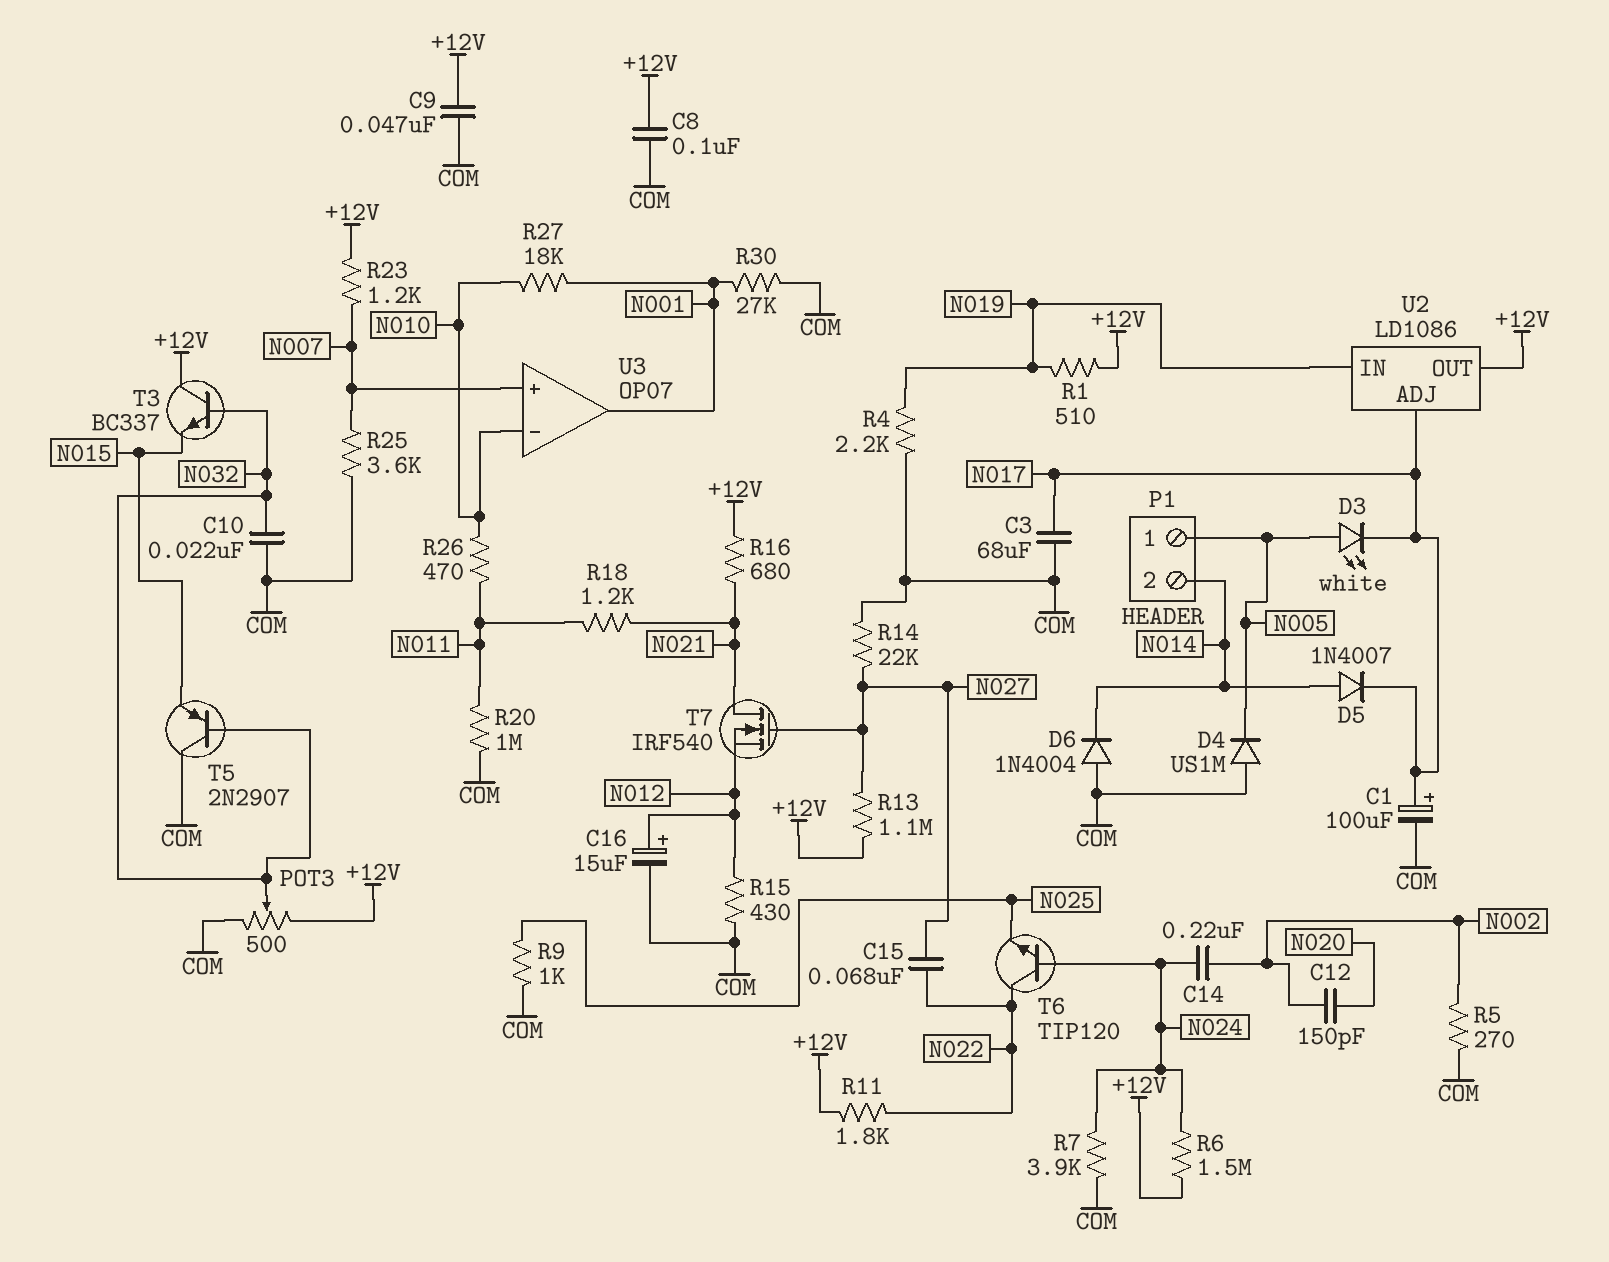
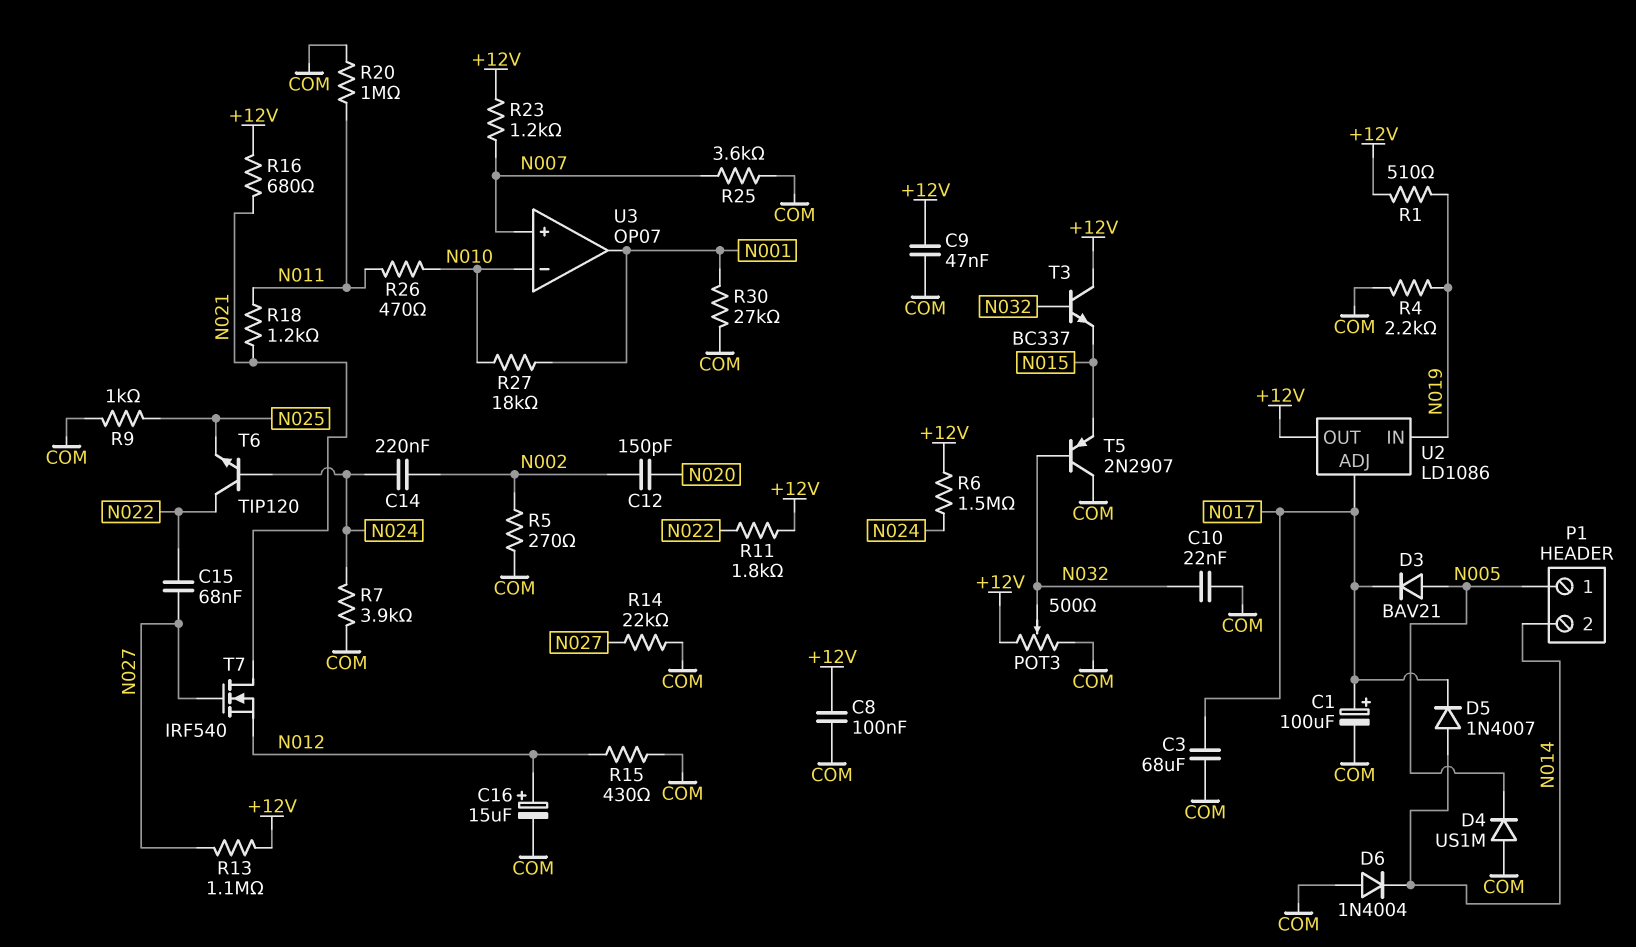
D3: LED white (A N005, K N017) -> diode BAV21 (A N005, K N017)

